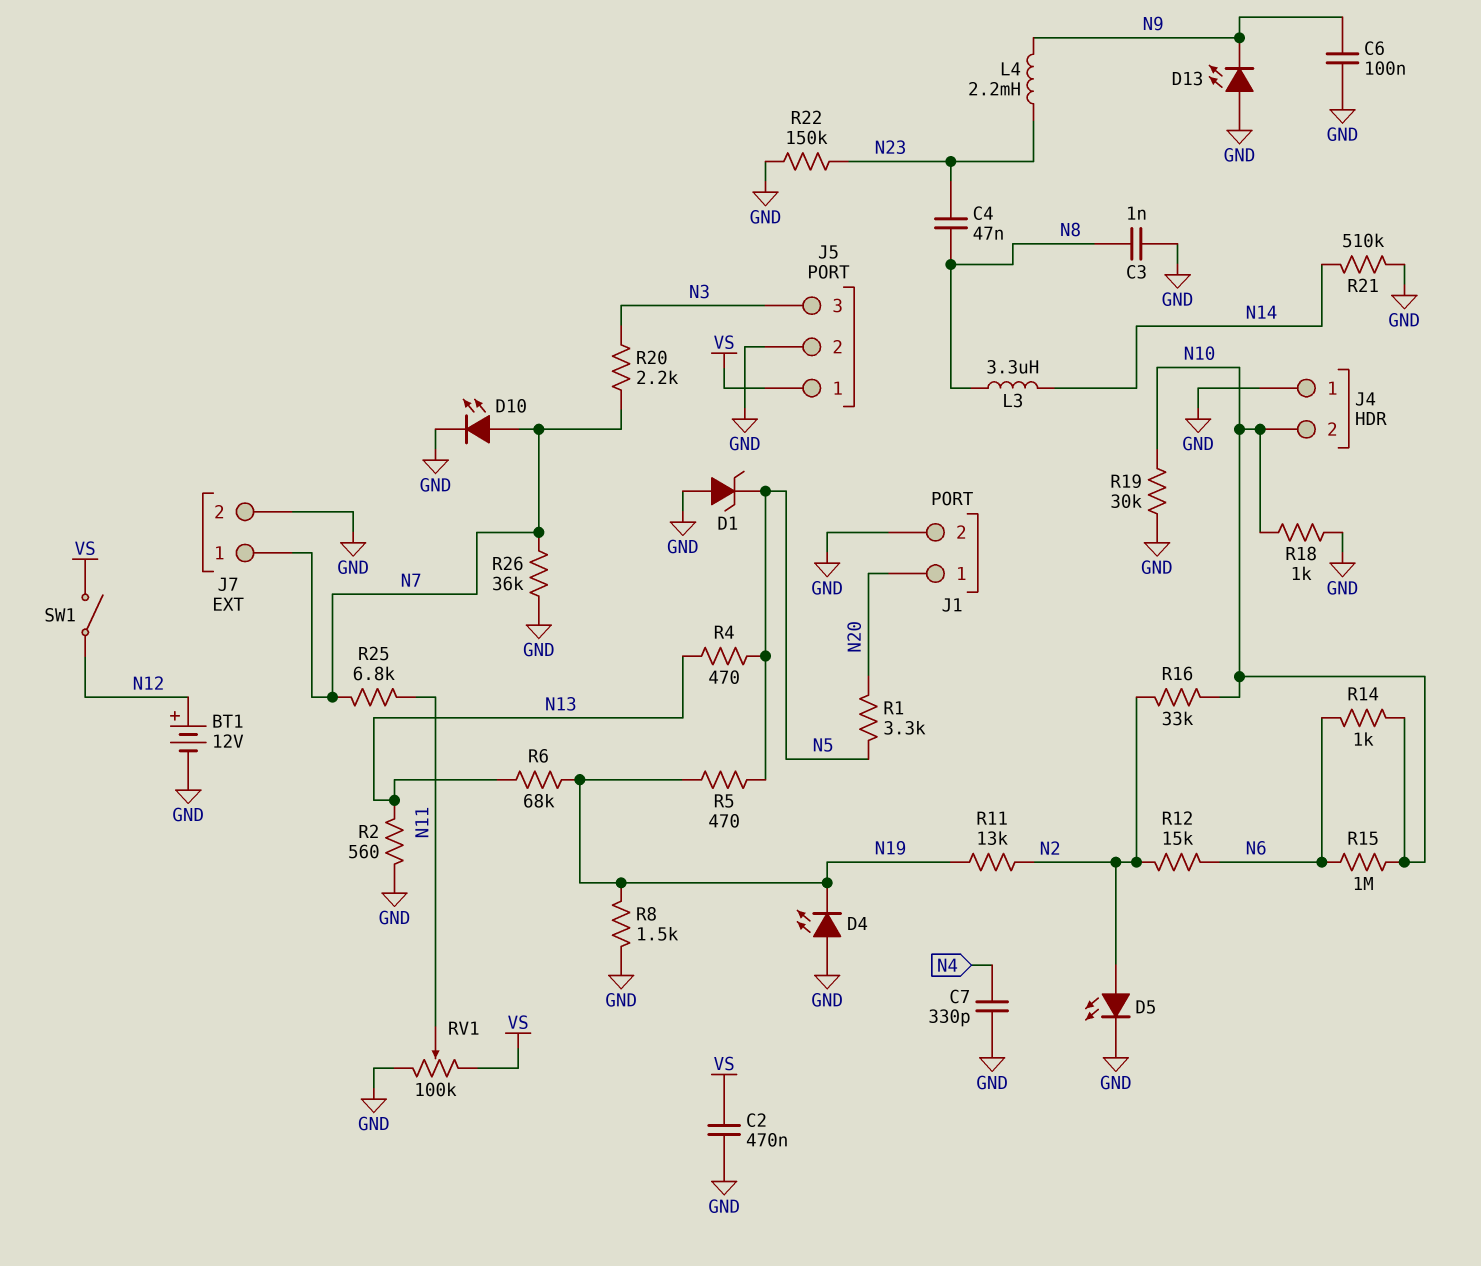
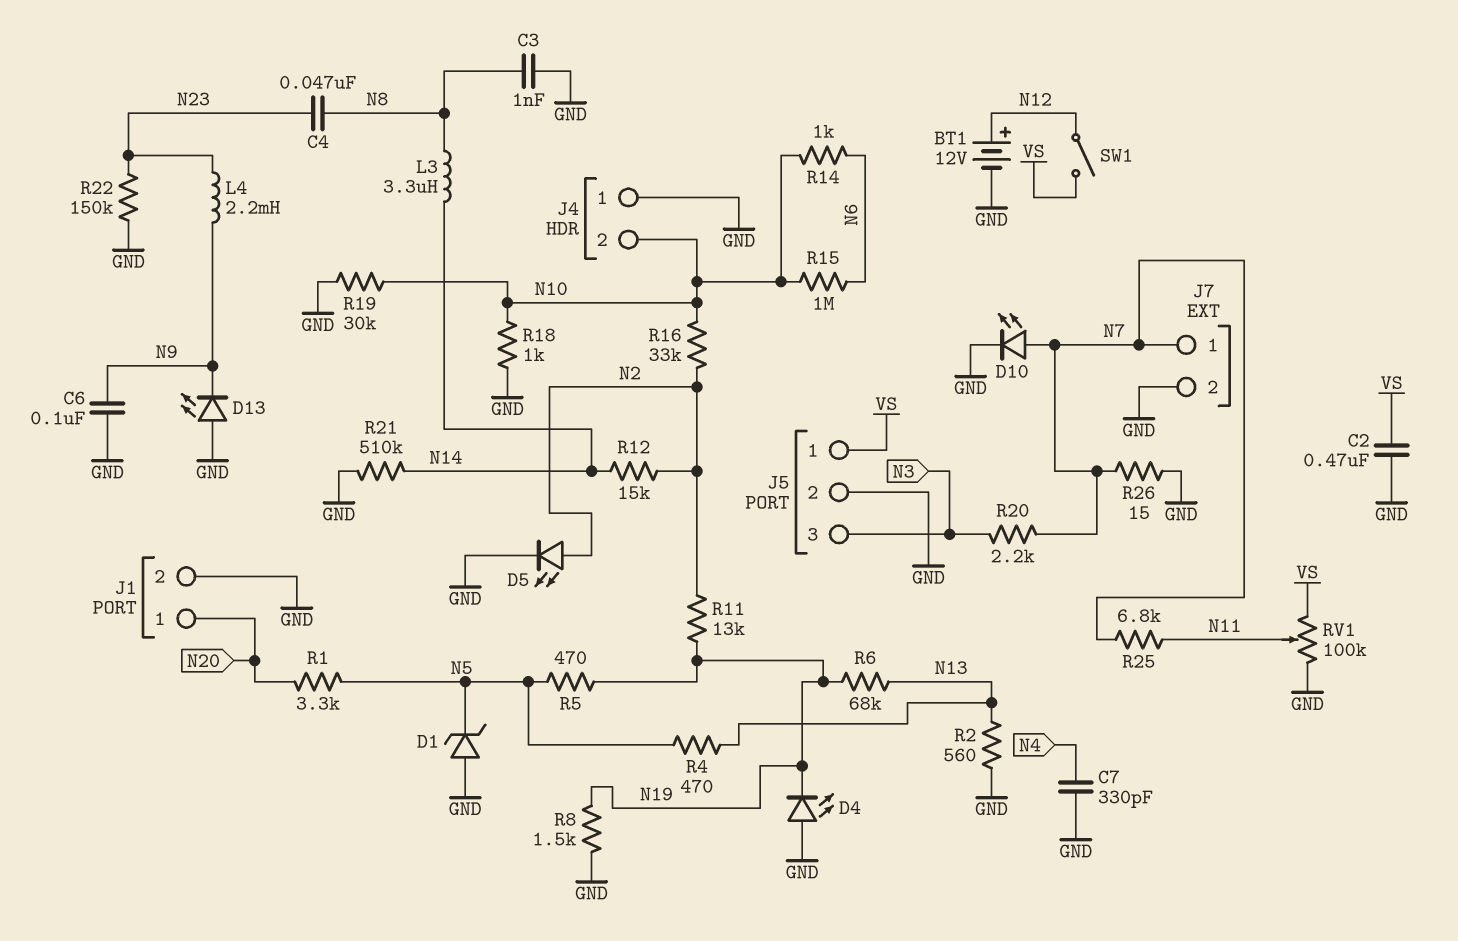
R12: 15k (N2, N6) -> 15k (N2, N14)
R26: 36k (GND, N7) -> 15 (GND, N7)

